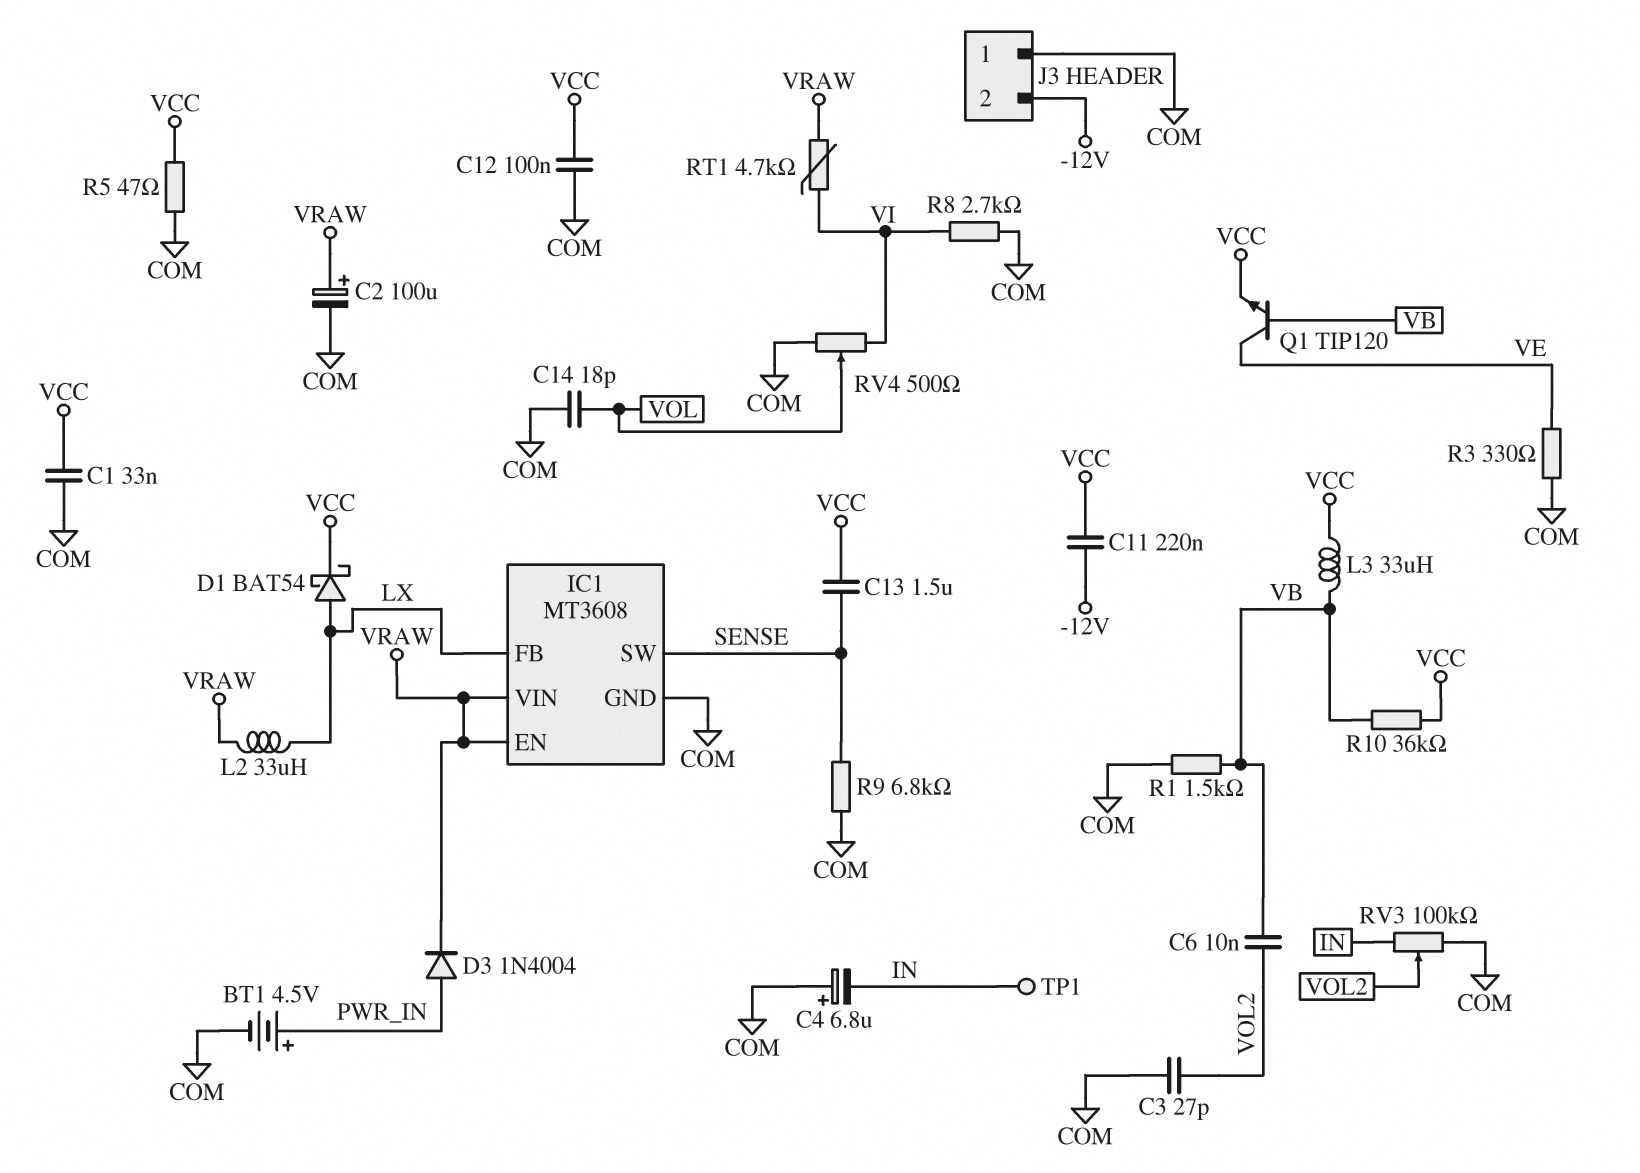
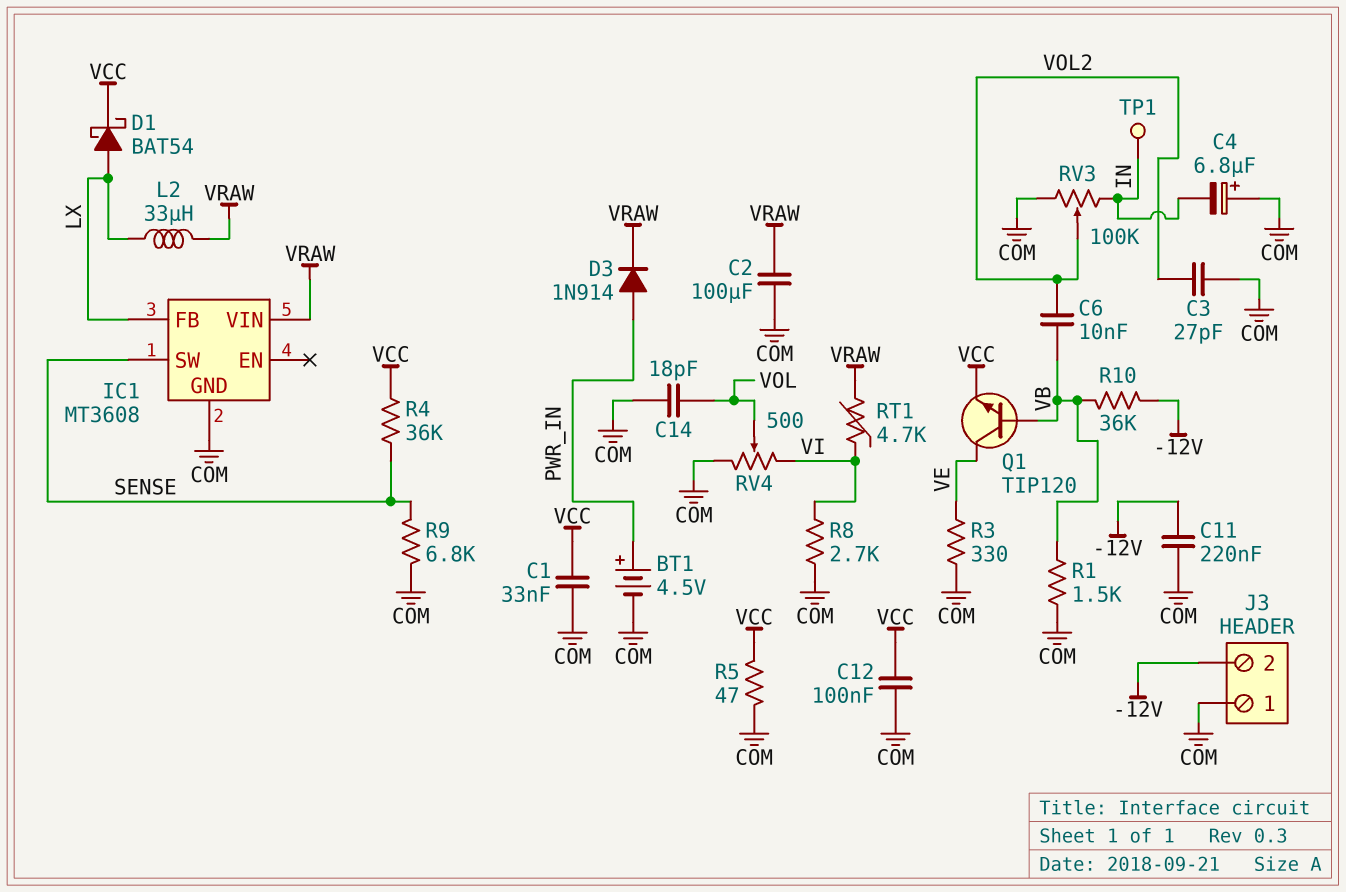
C2: 100uF (plus VRAW, minus COM) -> 100uF (COM, VRAW)
C11: 220nF (-12V, VCC) -> 220nF (-12V, COM)
C13: 1.5uF (SENSE, VCC) -> none
D3: diode 1N4004 (A PWR_IN, K VRAW) -> diode 1N914 (A PWR_IN, K VRAW)
IC1 pin EN: VRAW -> none
L3: 33uH (VB, VCC) -> none
R4: none -> 36k (SENSE, VCC)
R10: 36k (VB, VCC) -> 36k (-12V, VB)

